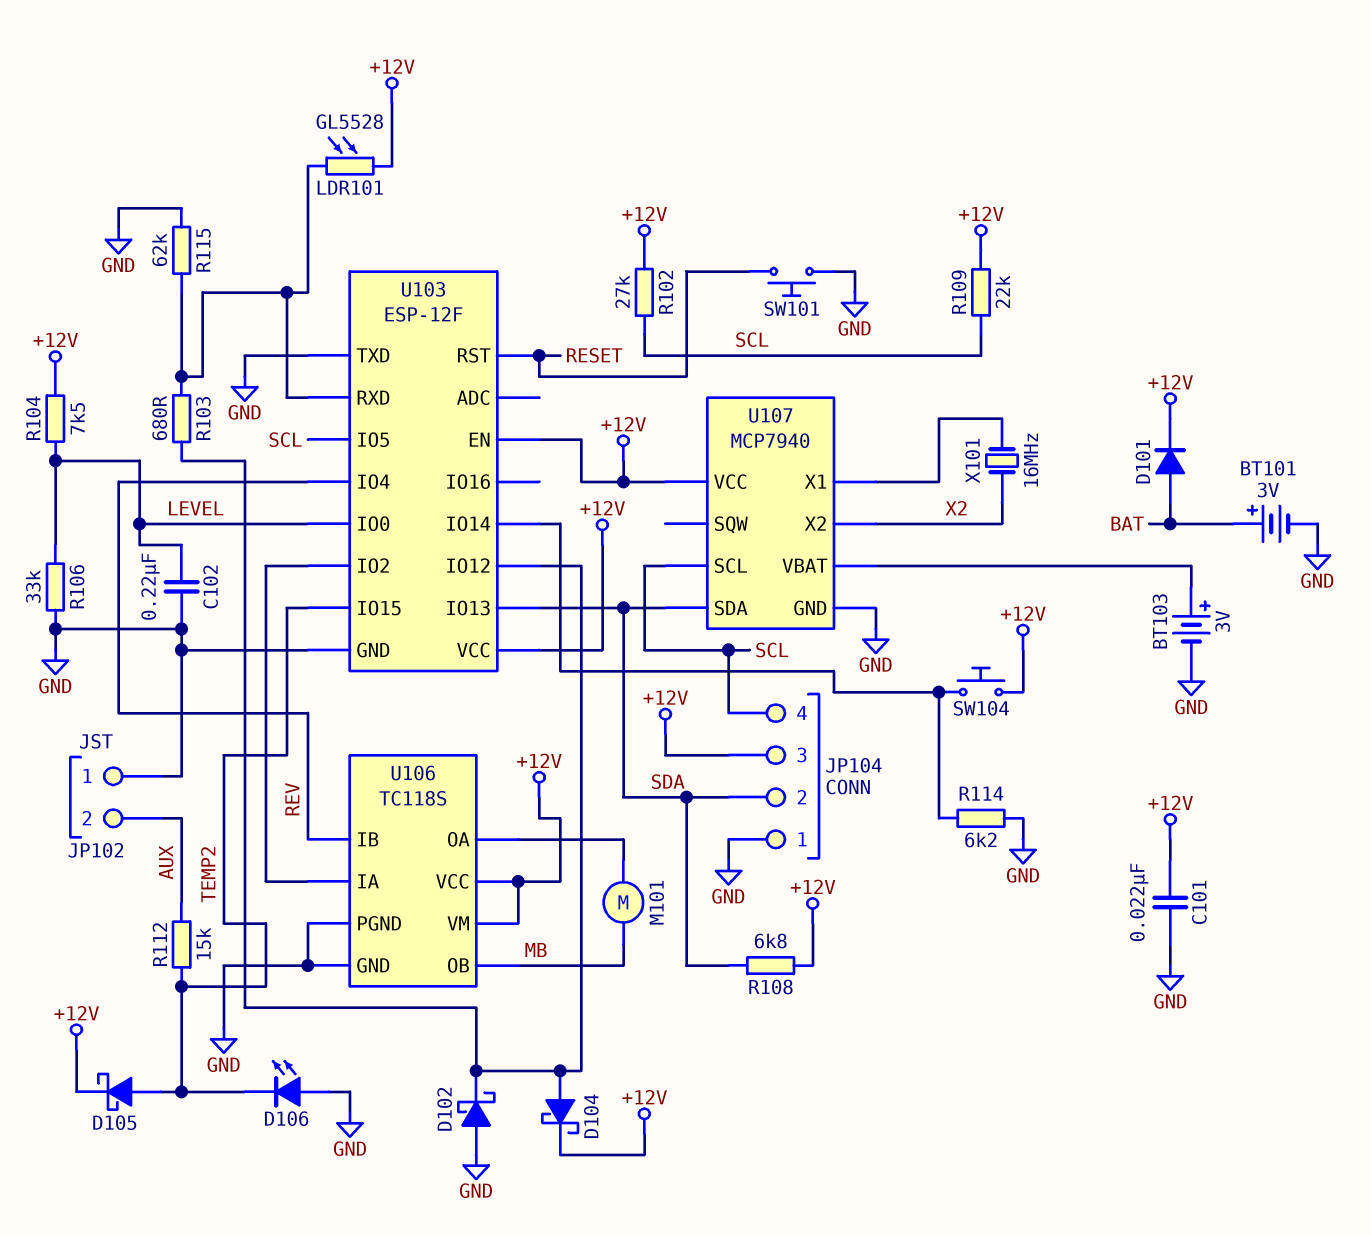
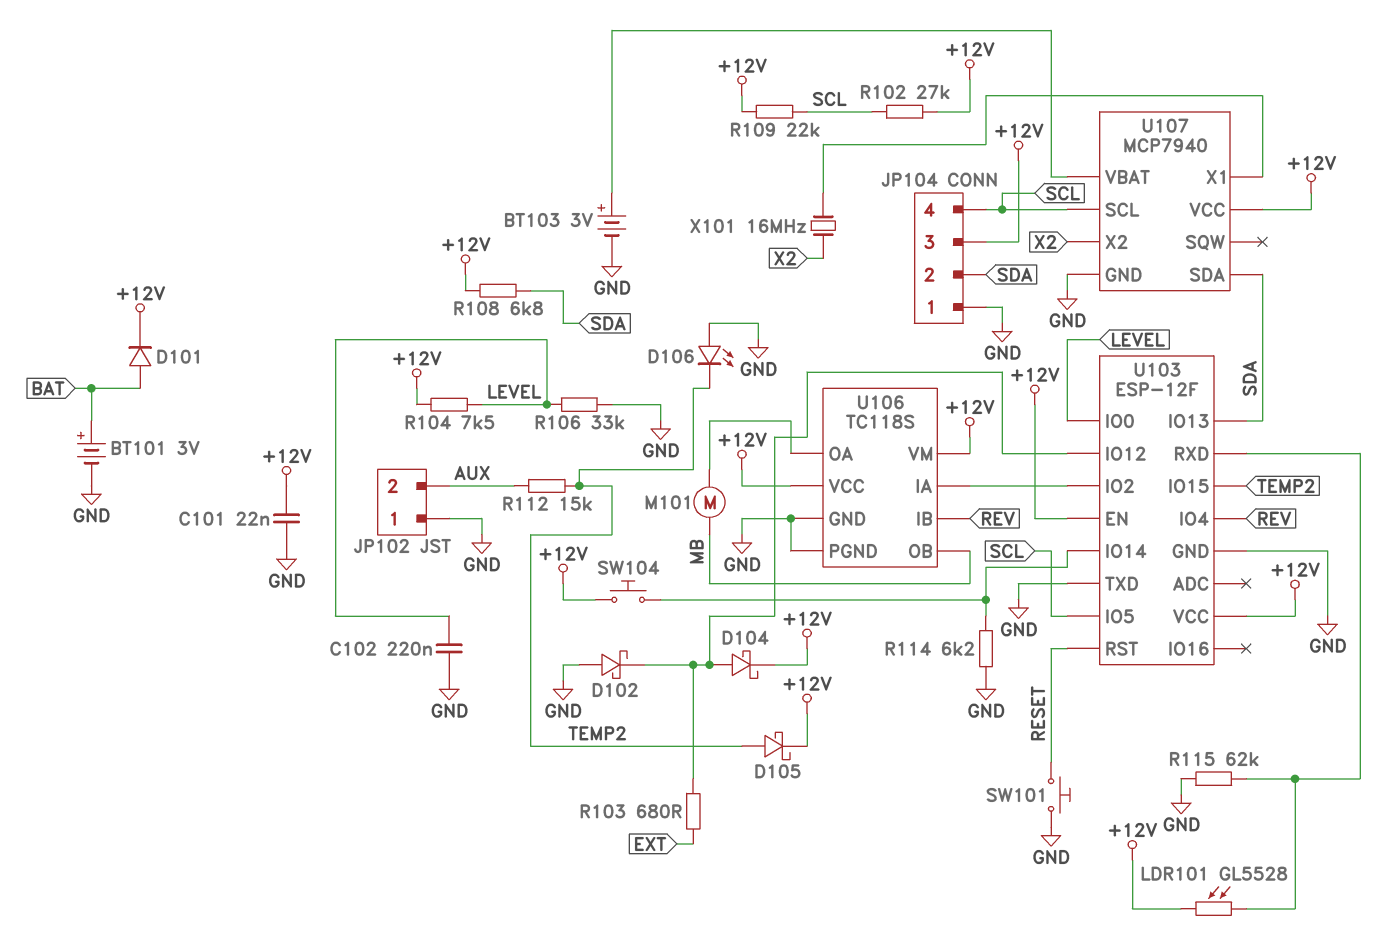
R103: 680 (U103/IO12, U103/RXD) -> 680 (EXT, U103/IO12)

